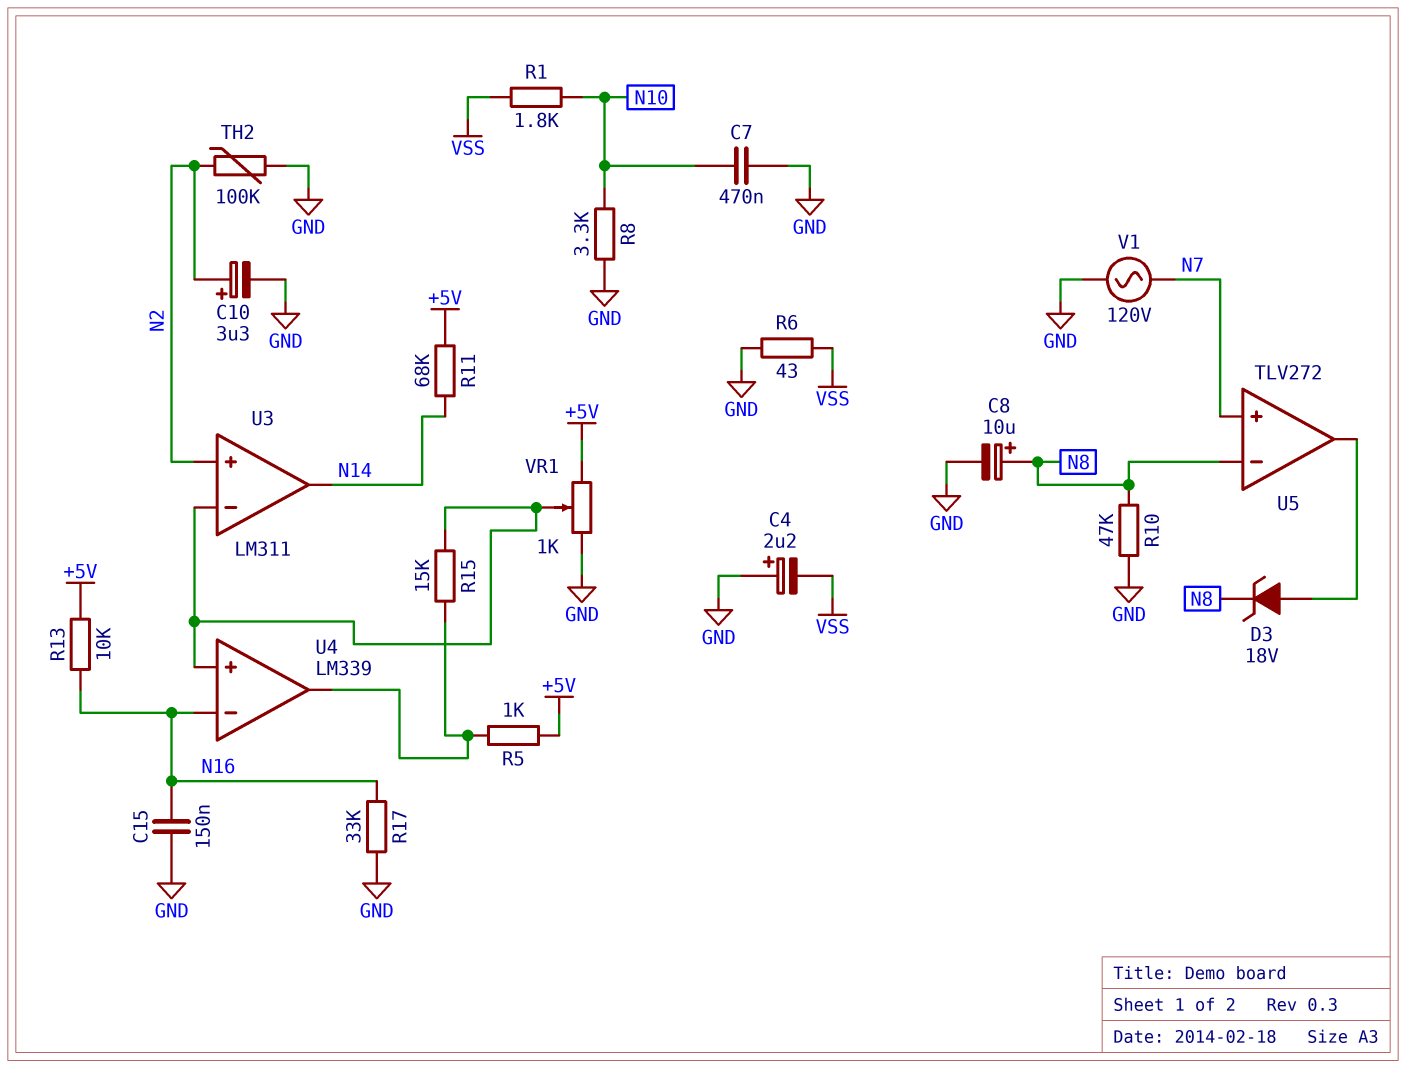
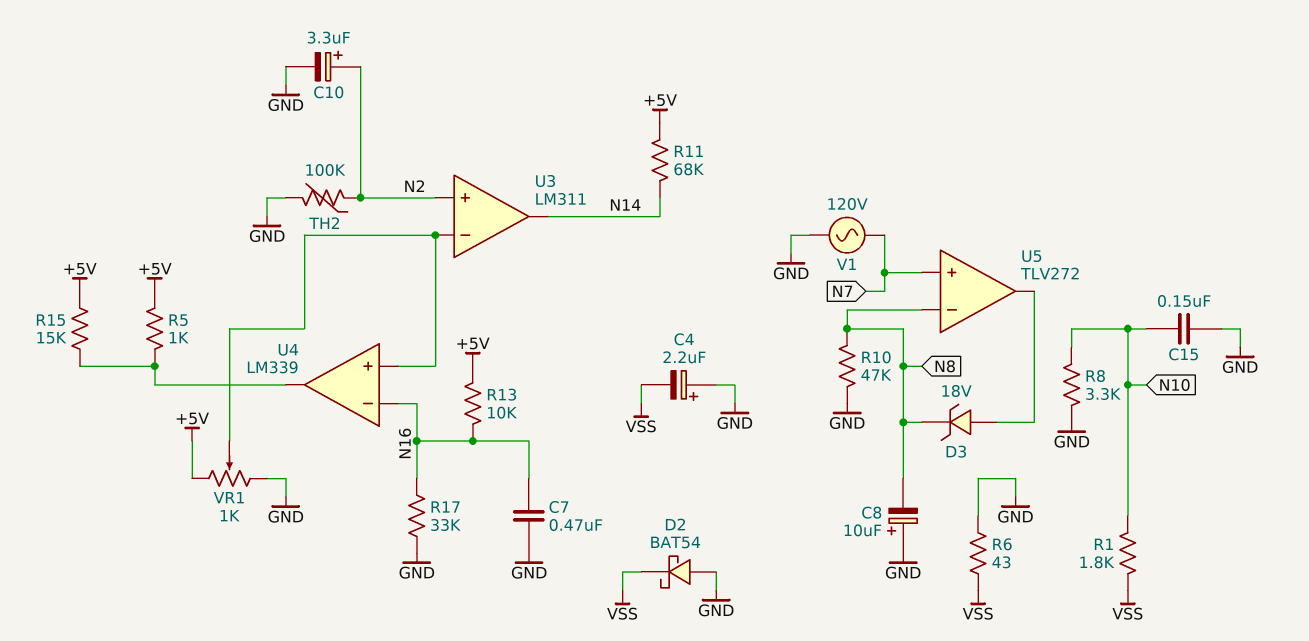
C7: 470nF (GND, N10) -> 470nF (GND, N16)
C8: 10uF (plus N8, minus GND) -> 10uF (plus GND, minus N8)
C15: 150nF (GND, N16) -> 150nF (GND, N10)
D2: none -> schottky BAT54 (A GND, K VSS)
R15: 15k (U3/in-, U4/out) -> 15k (+5V, U4/out)

